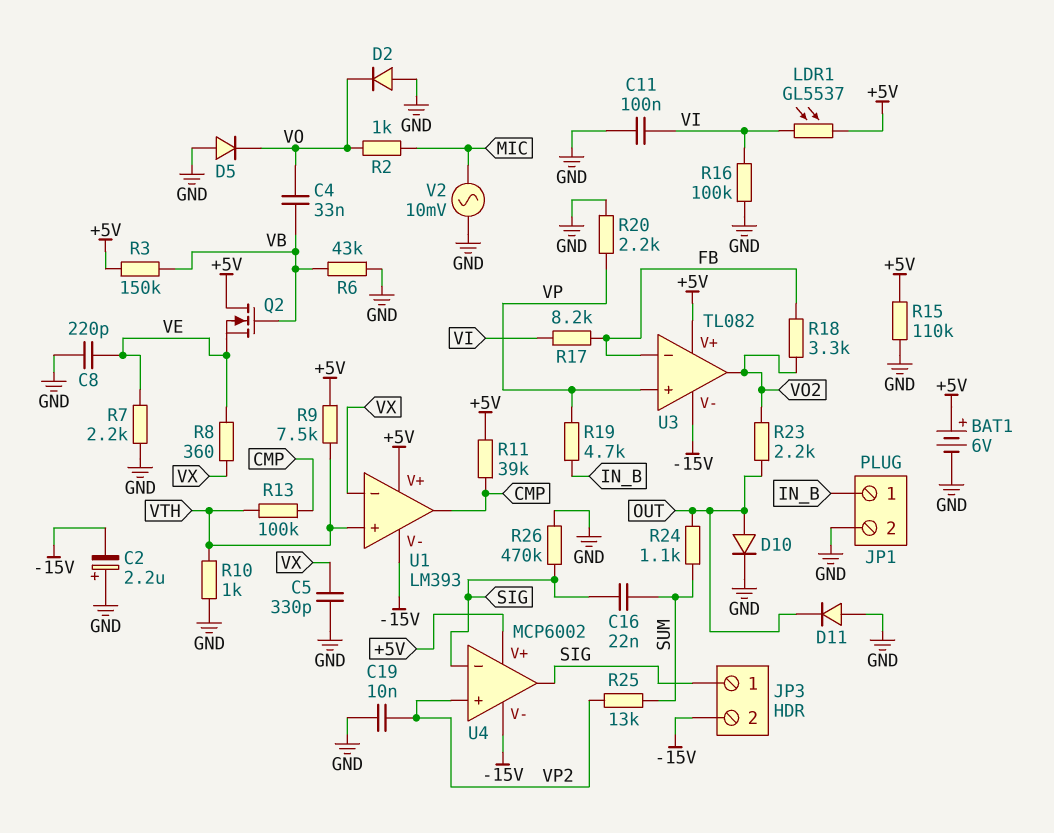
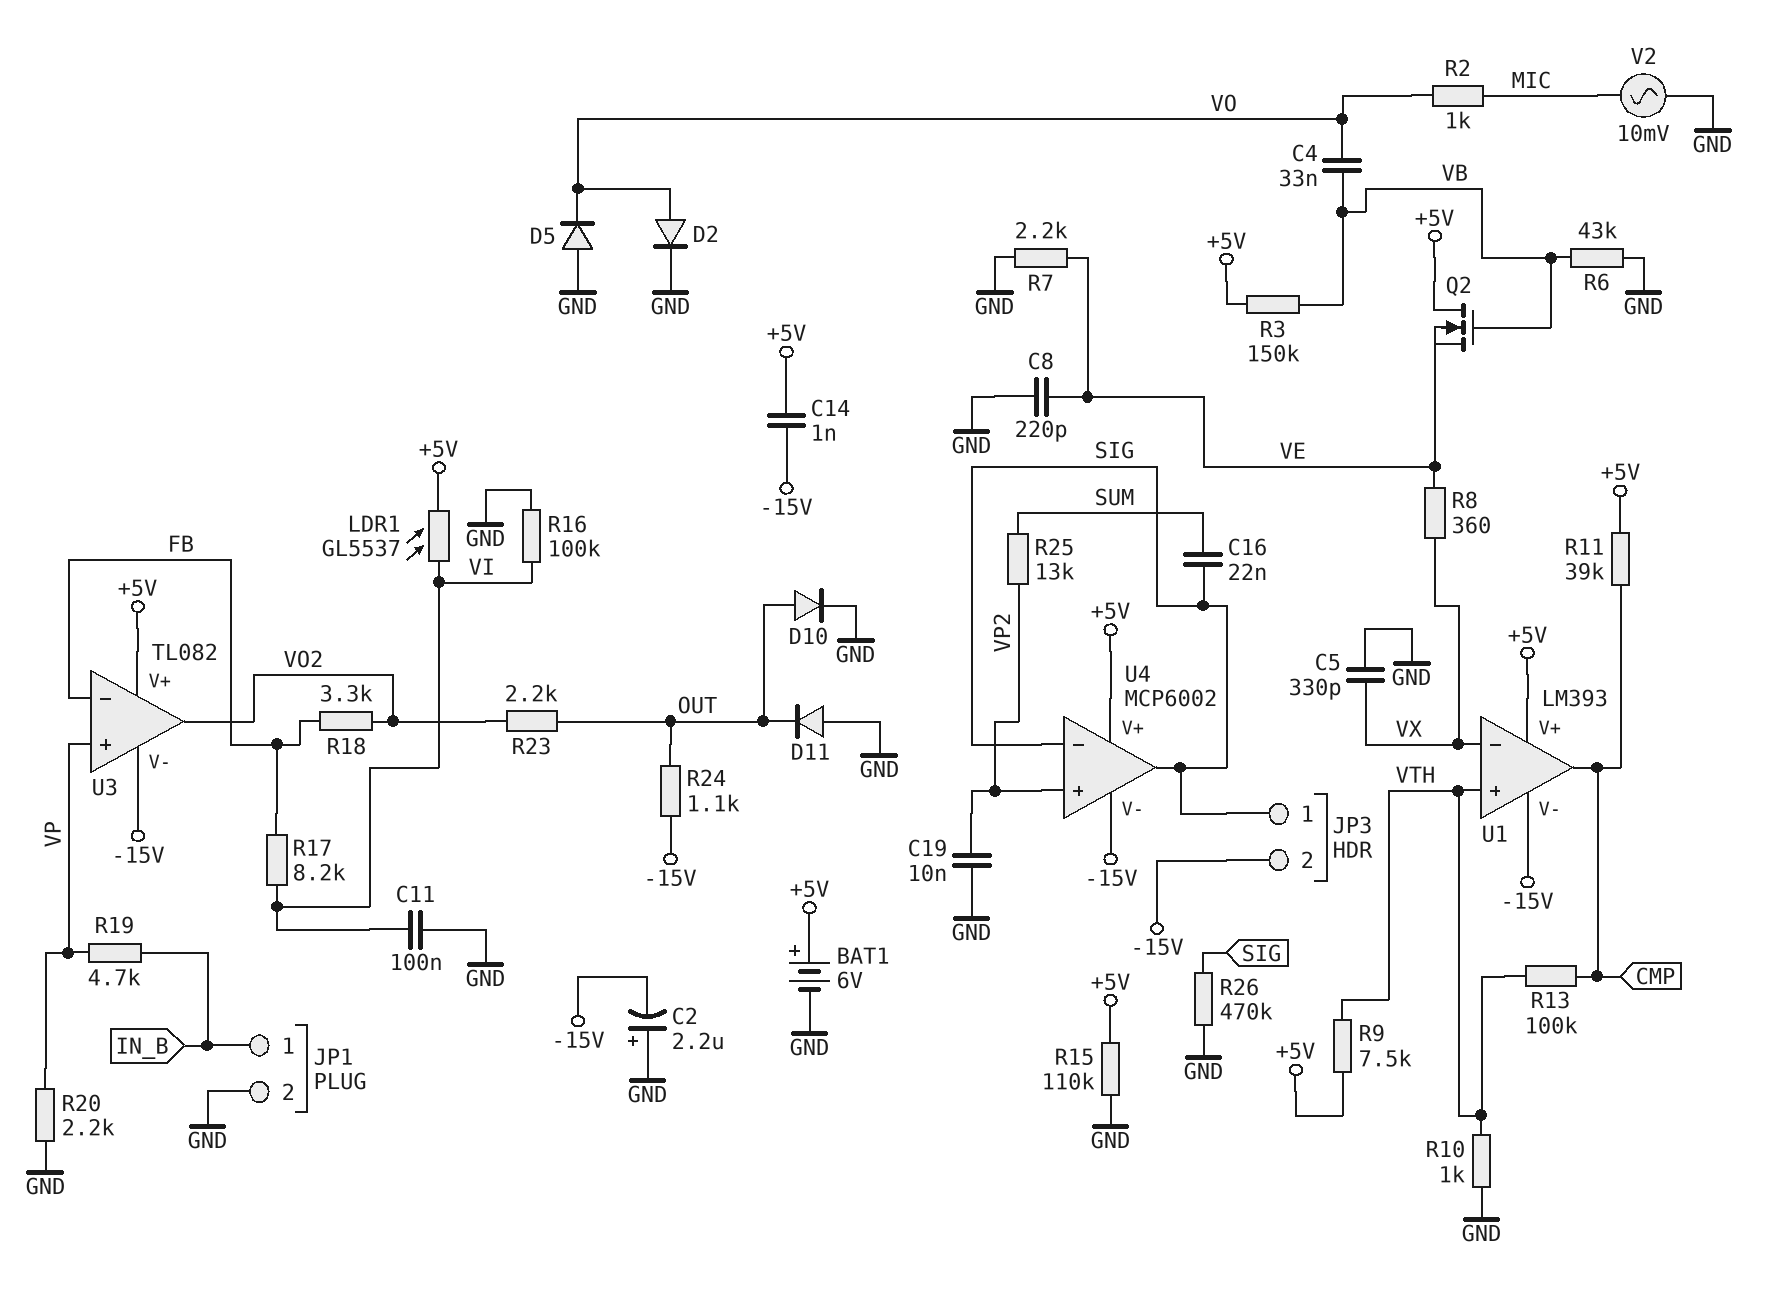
C14: none -> 1nF (+5V, -15V)
D2: diode (A GND, K VO) -> diode (A VO, K GND)
R24: 1.1k (OUT, SUM) -> 1.1k (-15V, OUT)

